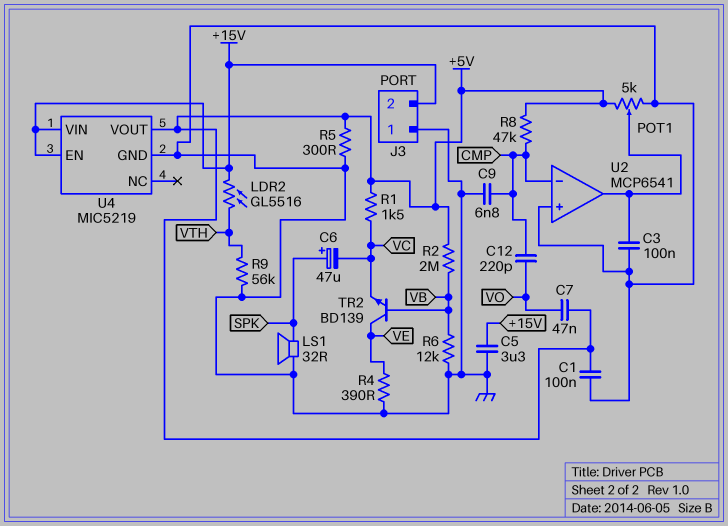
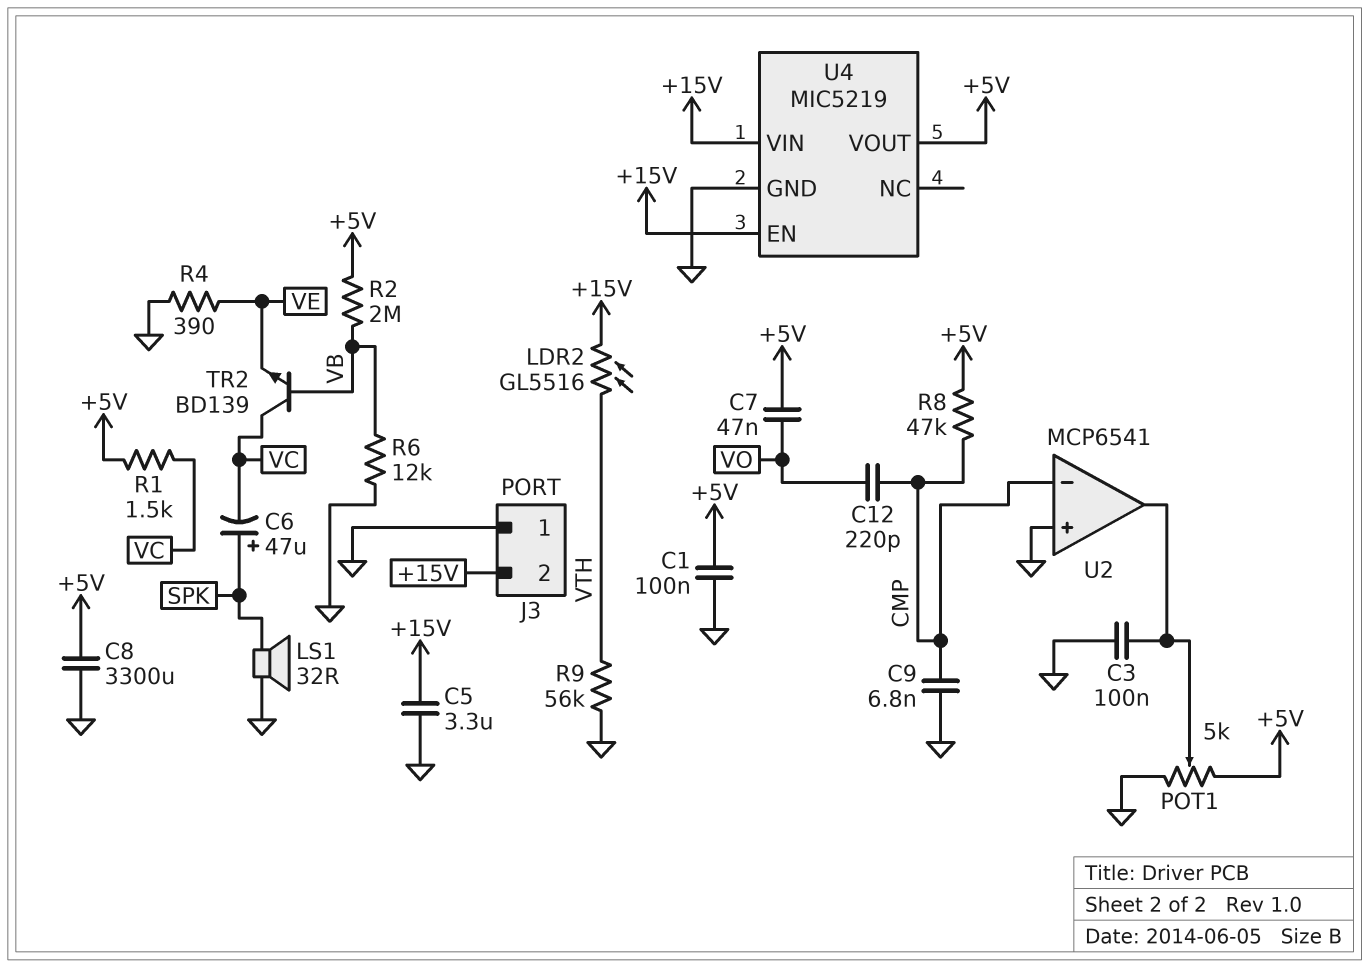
C8: none -> 3300uF (+5V, GND)
R5: 300 (+5V, GND) -> none
TR2: NPN BD139 (B VB, C VE, E VC) -> NPN BD139 (B VB, C VC, E VE)

